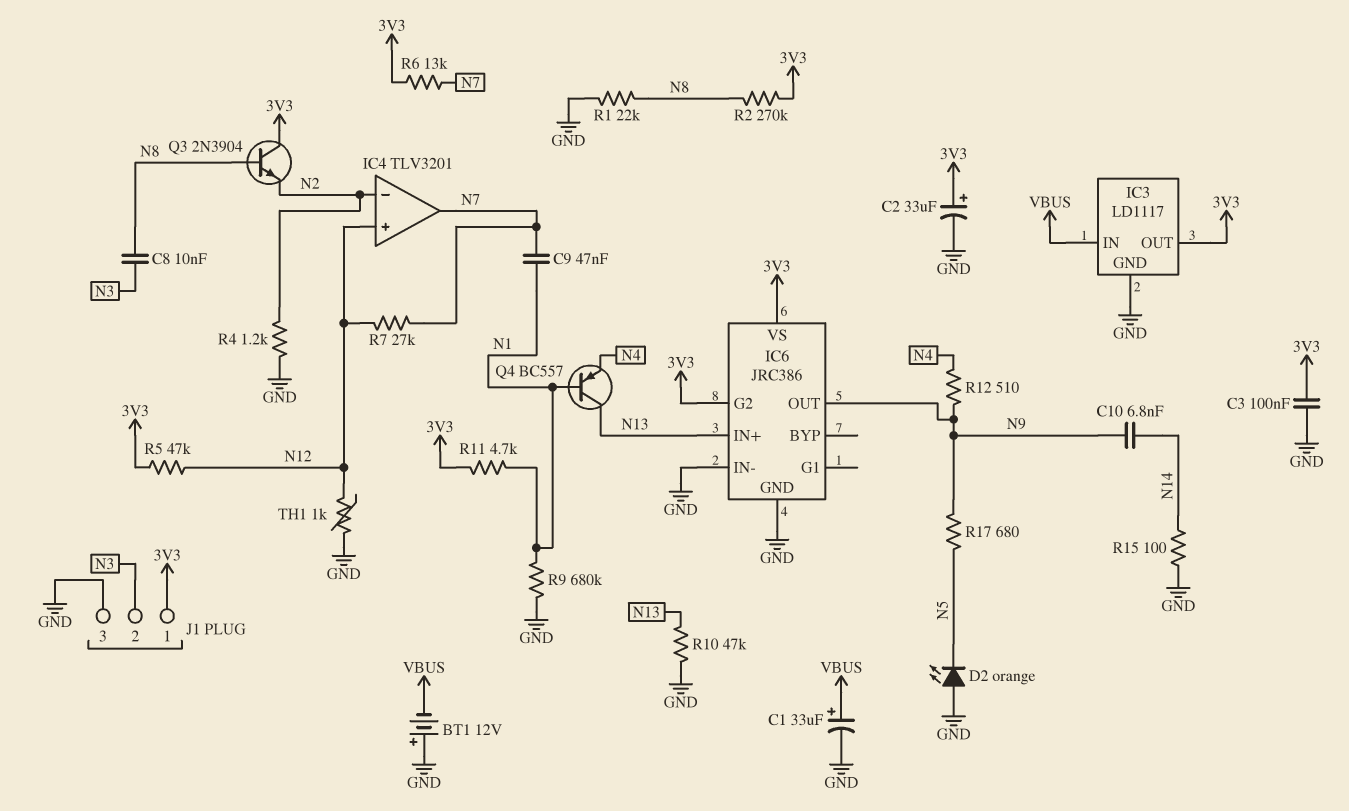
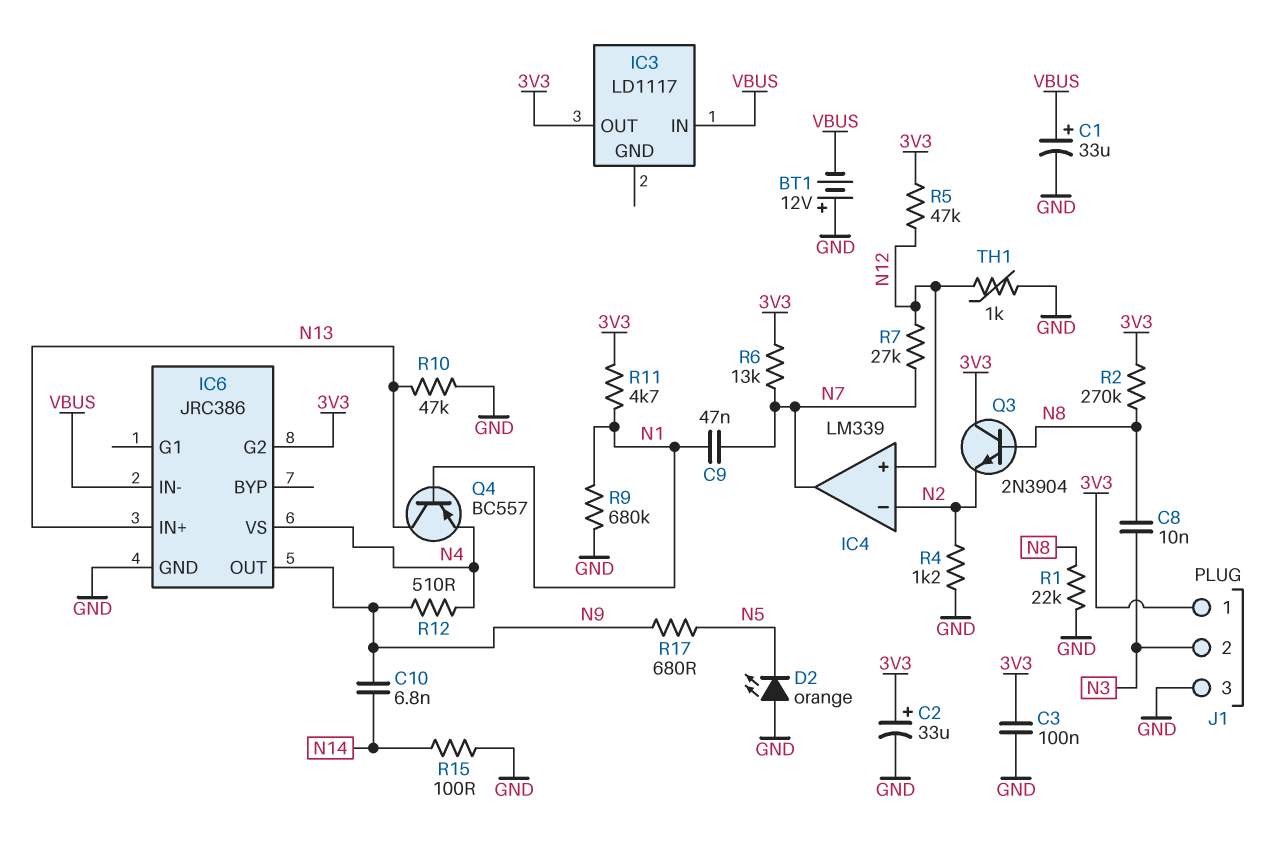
IC3 pin GND: GND -> none
IC4: TLV3201 -> LM339
IC6 pin IN-: GND -> VBUS
IC6 pin VS: 3V3 -> N4

